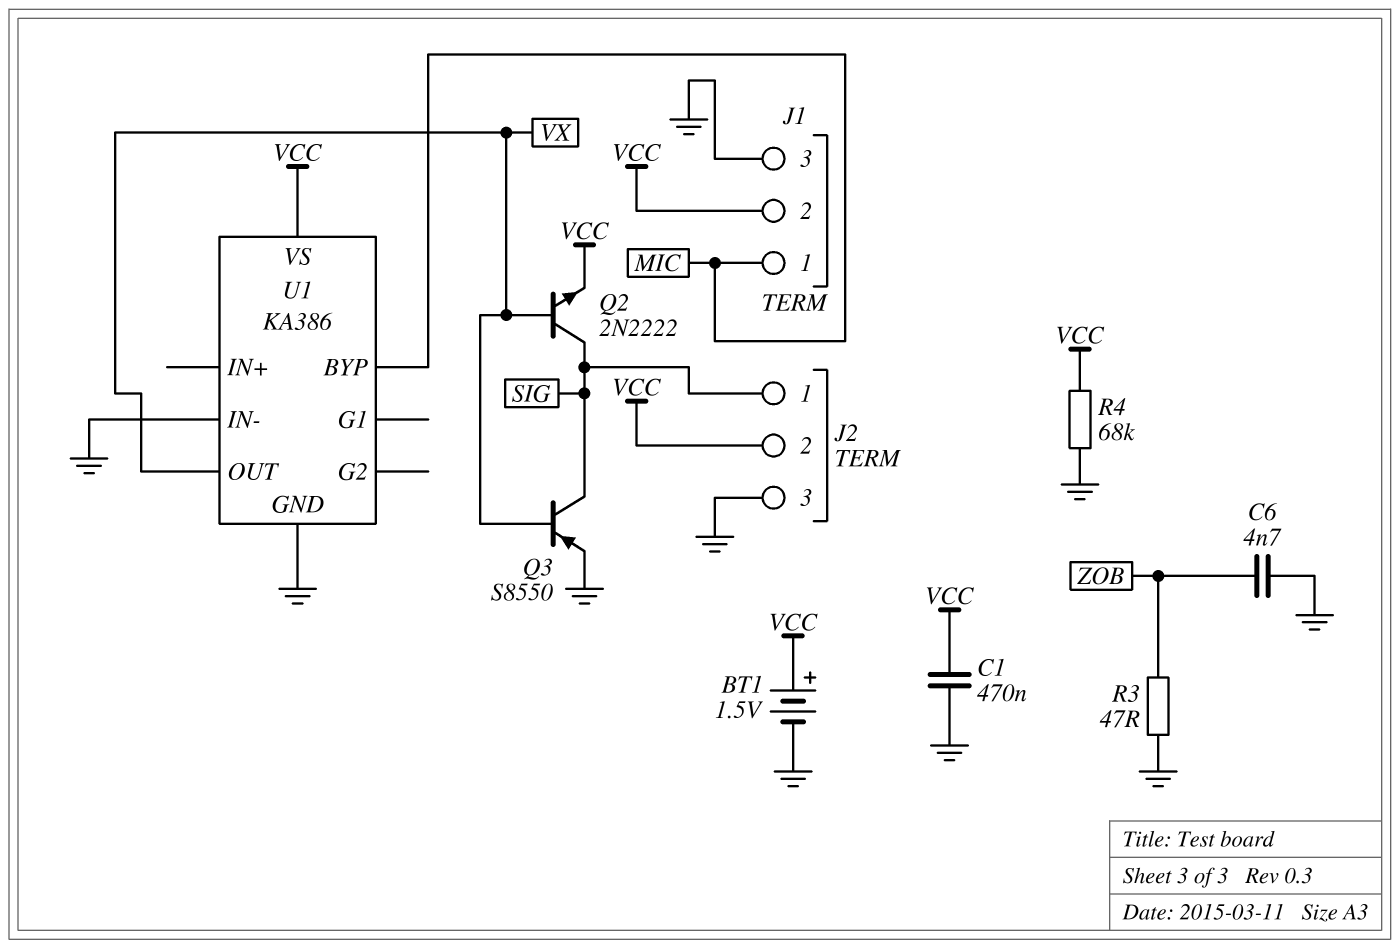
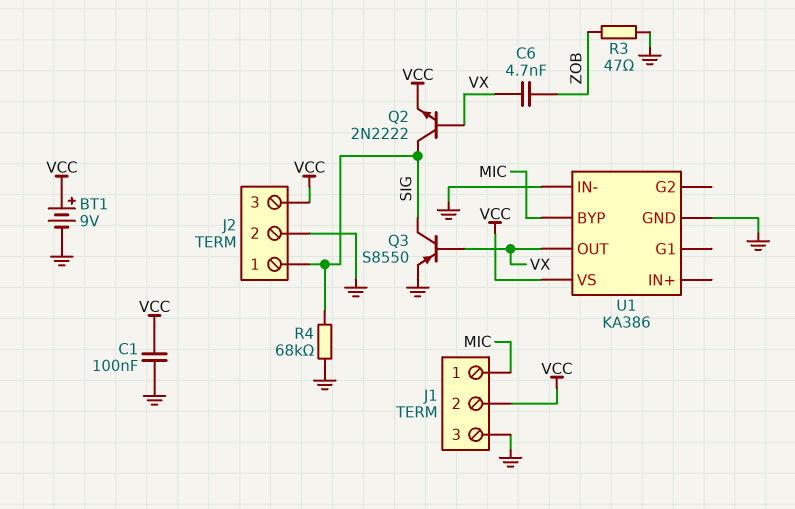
BT1: 1.5V (plus VCC, minus GND) -> 9V (plus VCC, minus GND)
C1: 470nF (GND, VCC) -> 100nF (GND, VCC)
C6: 4.7nF (GND, ZOB) -> 4.7nF (VX, ZOB)
J2 pin 2: VCC -> GND
J2 pin 3: GND -> VCC
R4: 68k (GND, VCC) -> 68k (GND, SIG)

